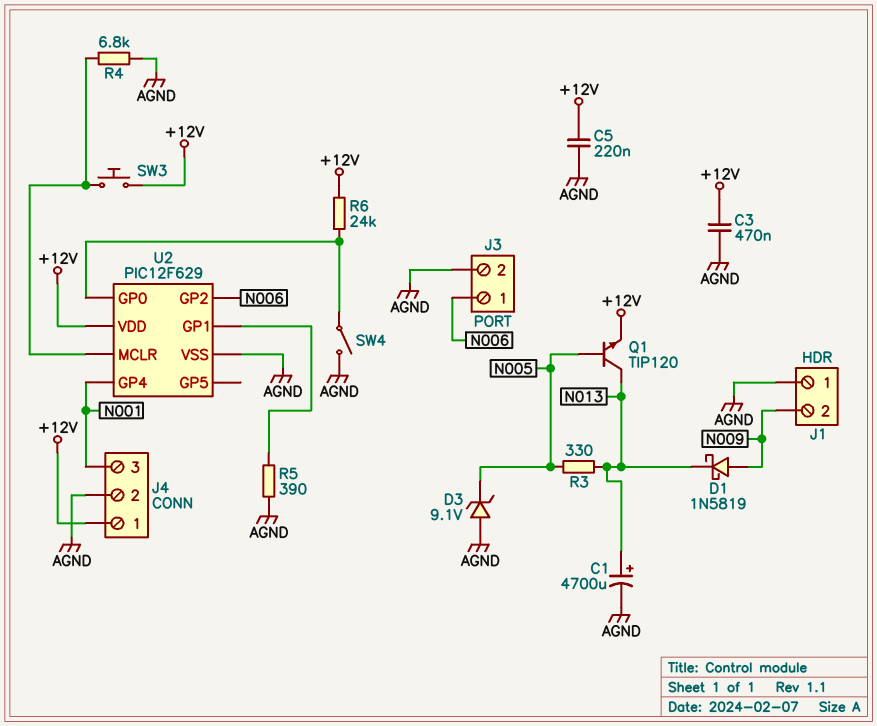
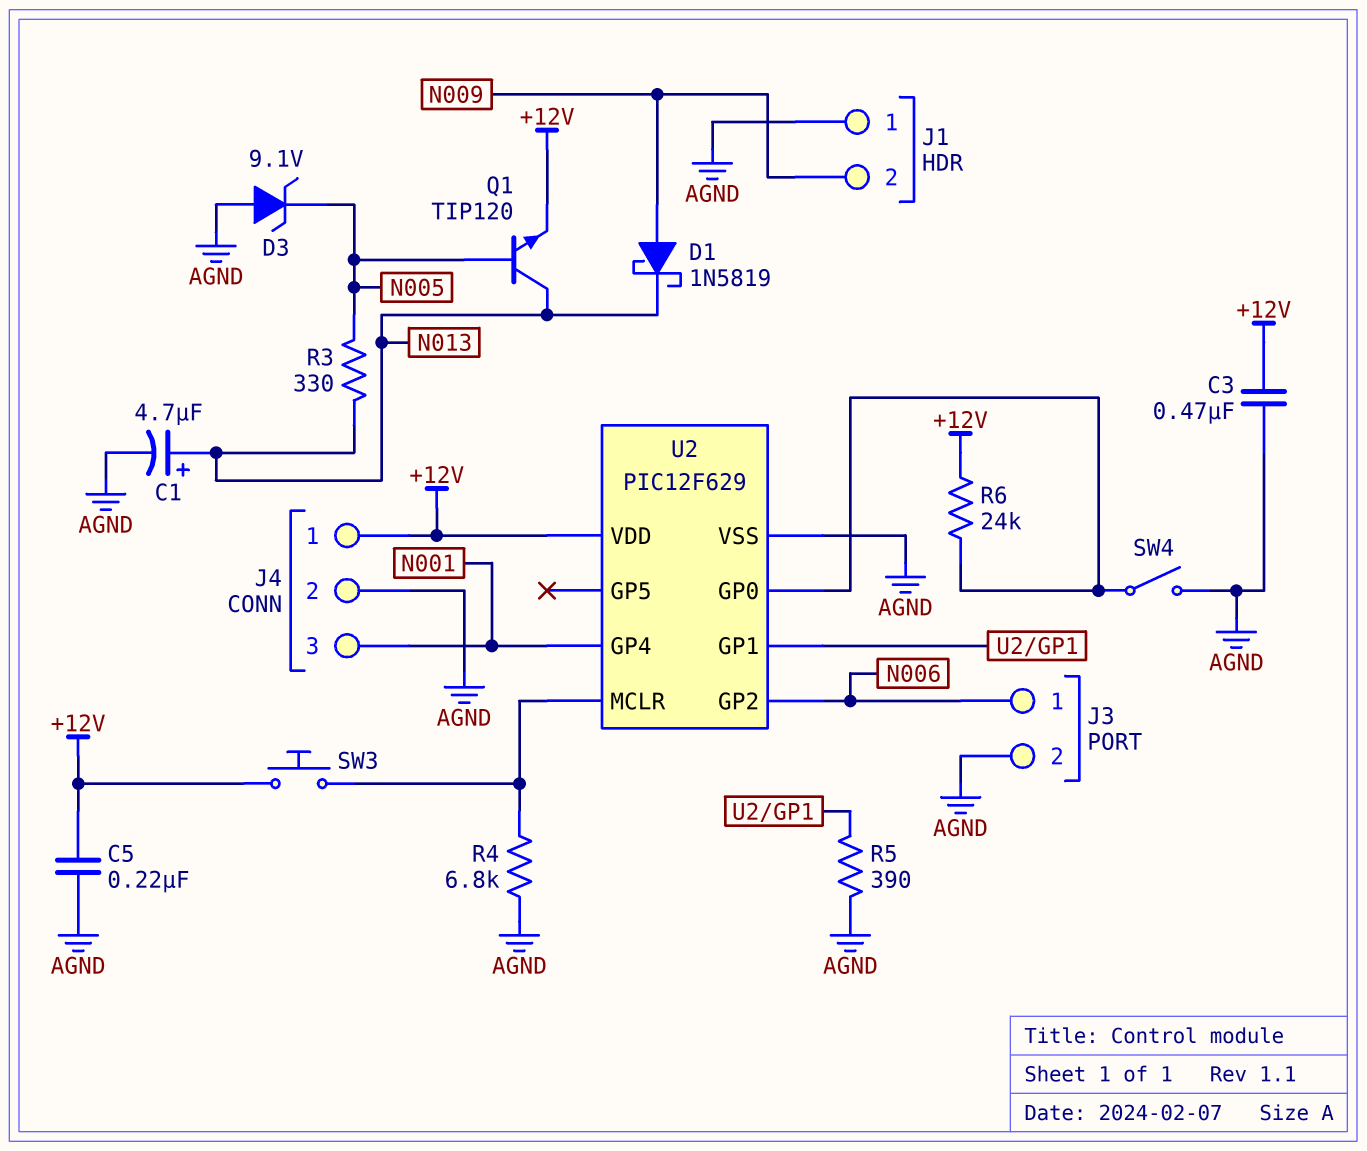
C1: 4700uF (plus N013, minus AGND) -> 4.7uF (plus N013, minus AGND)

